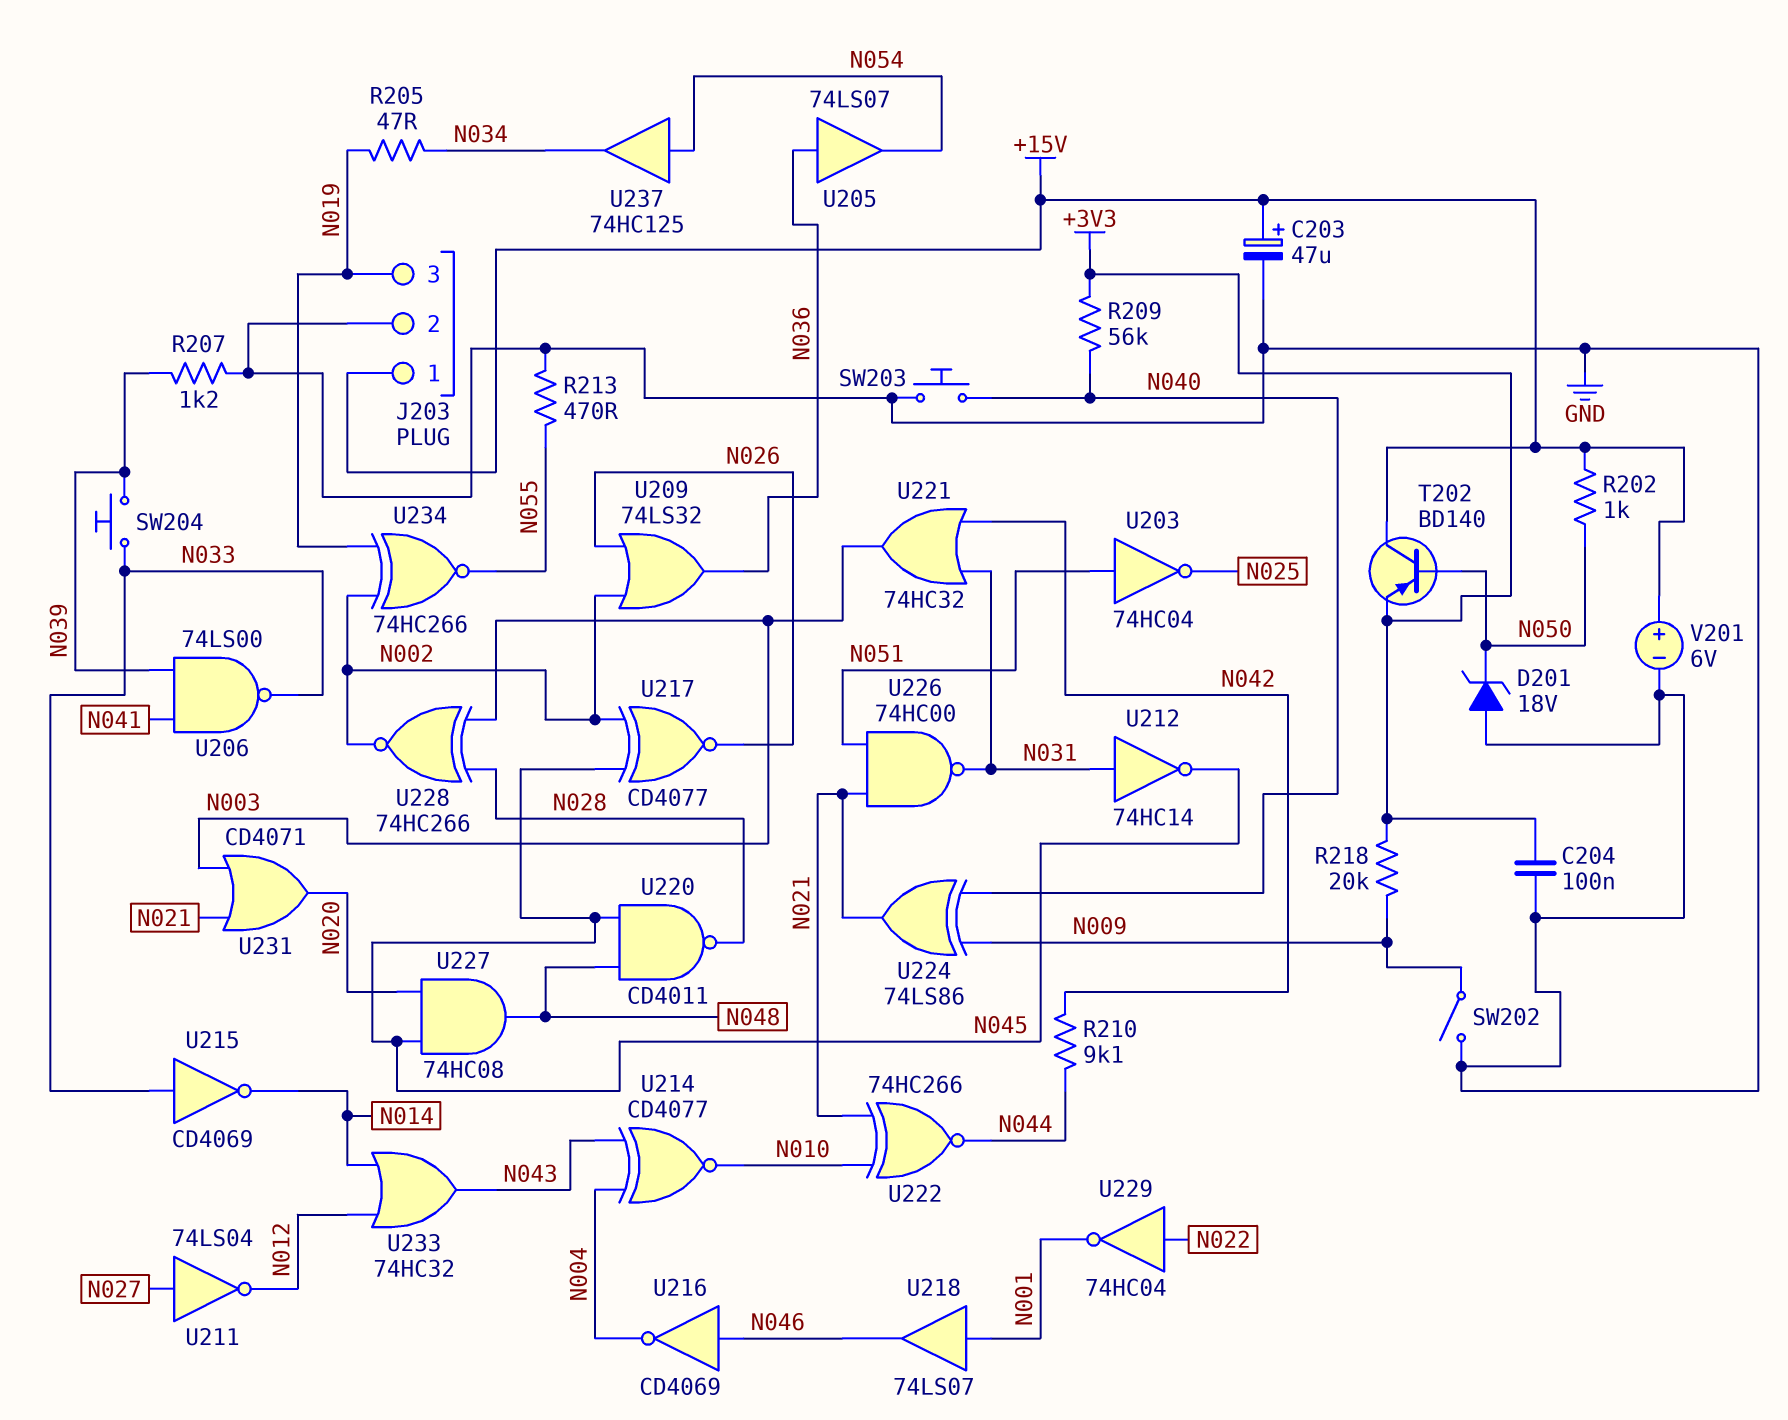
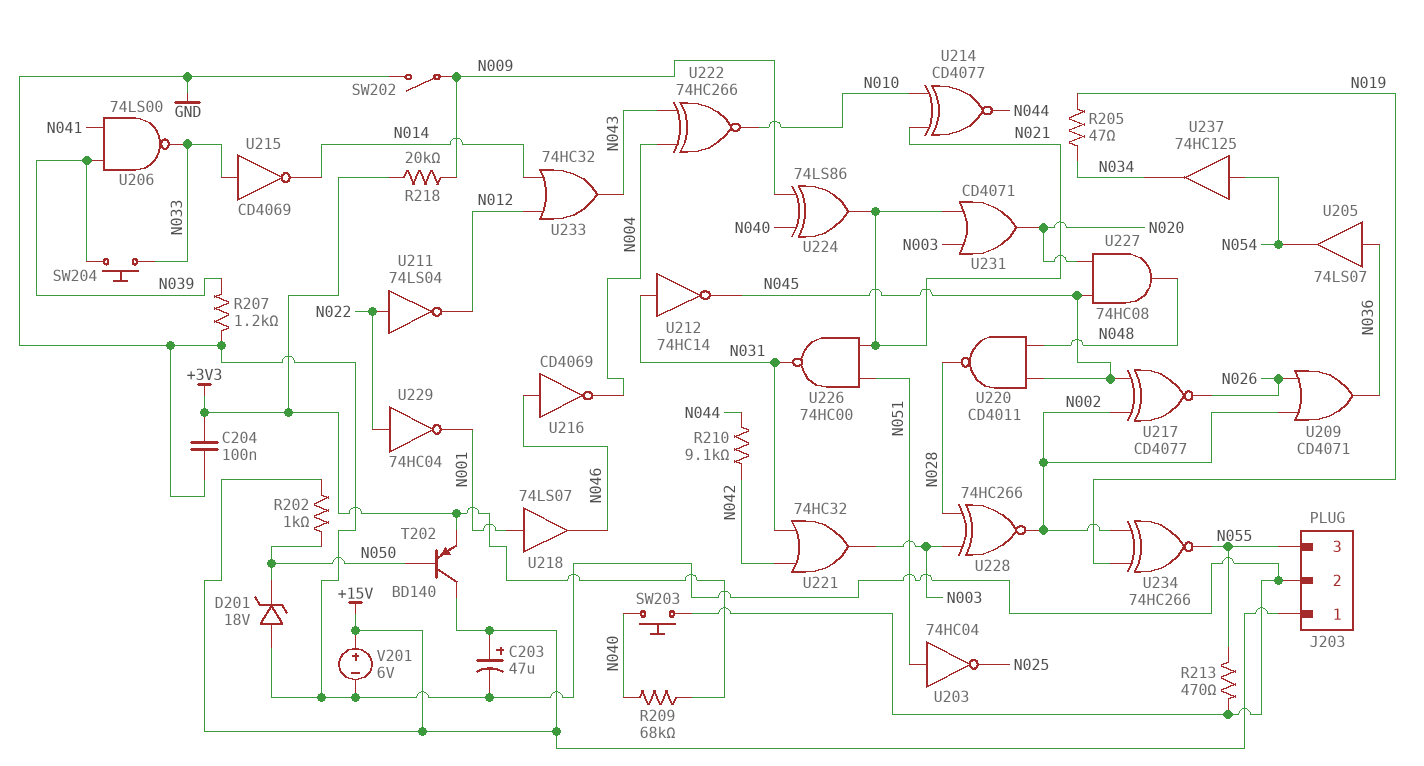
J203 pin 3: N019 -> N055
R209: 56k (+3V3, N040) -> 68k (+3V3, N040)
U209: OR 74LS32 (in N002, in N026, out N036) -> OR CD4071 (in N002, in N026, out N036)
U211: NOT 74LS04 (in N027, out N012) -> NOT 74LS04 (in N022, out N012)
U214: XNOR CD4077 (in N004, in N043, out N010) -> XNOR CD4077 (in N010, in N021, out N044)
U222: XNOR 74HC266 (in N010, in N021, out N044) -> XNOR 74HC266 (in N004, in N043, out N010)

